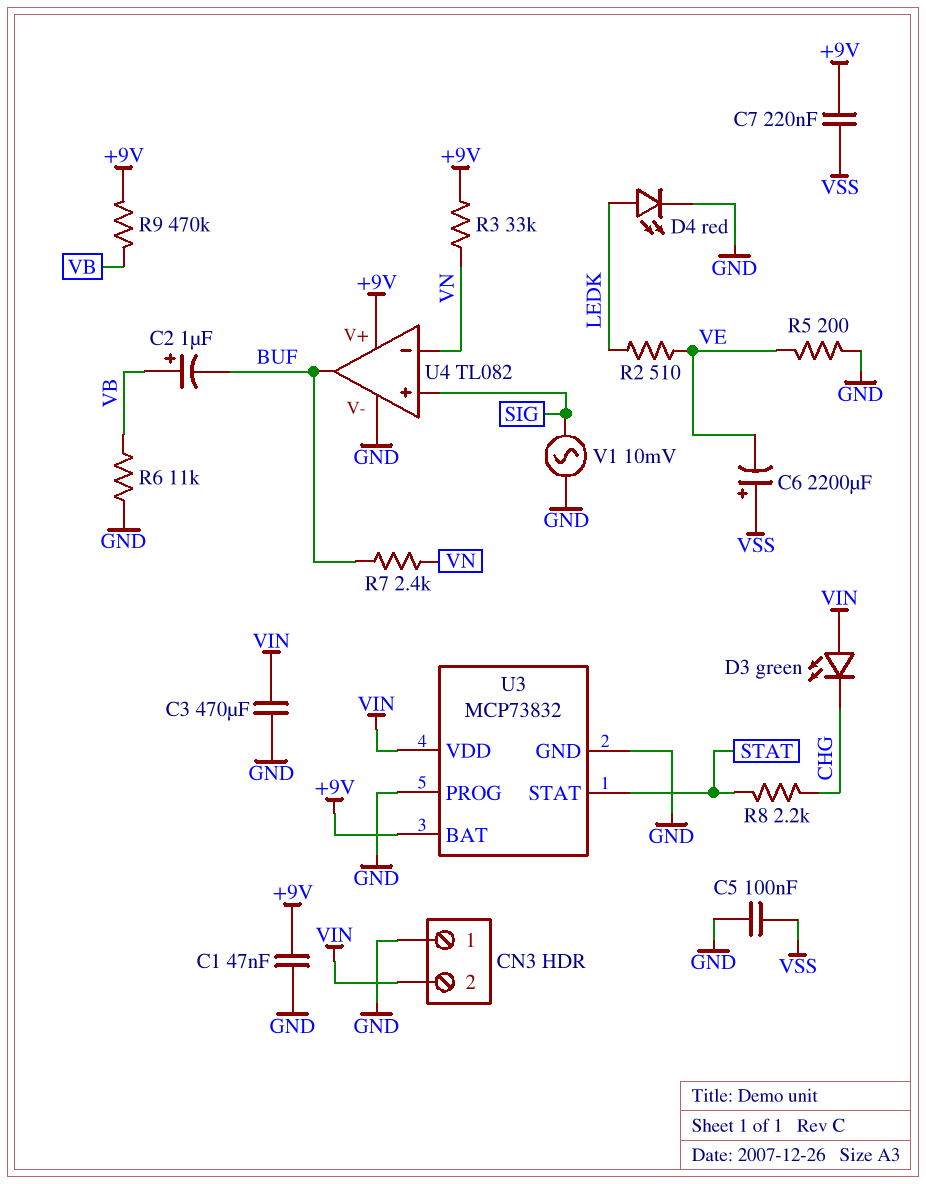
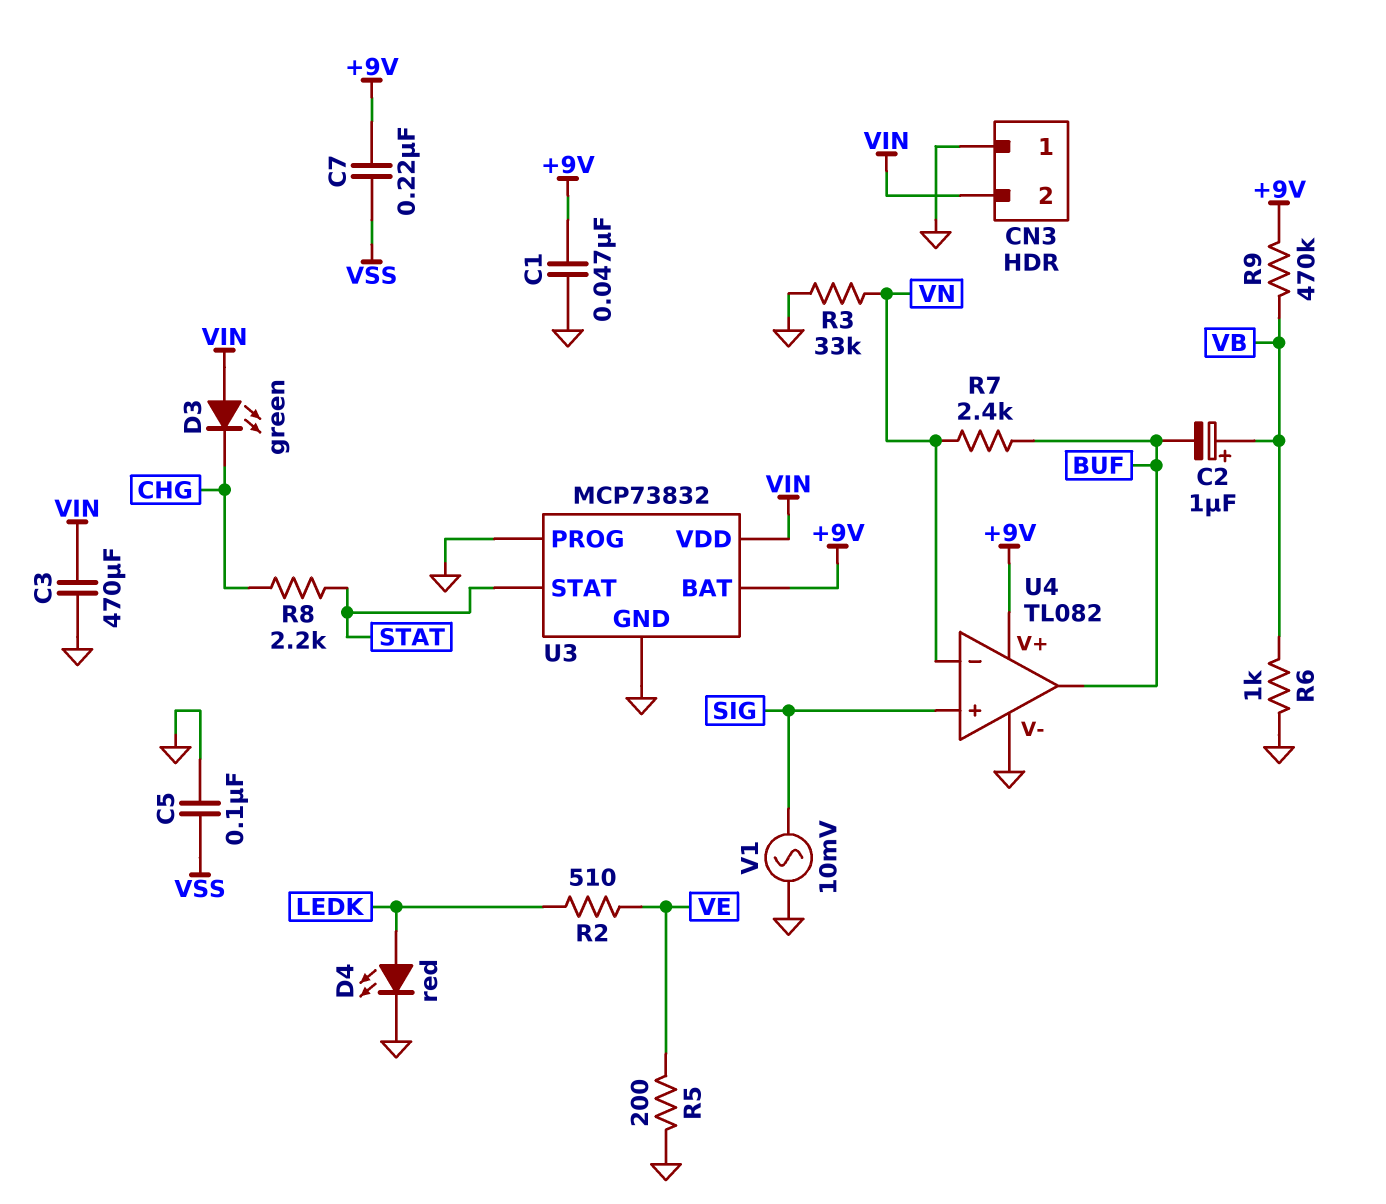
C6: 2200uF (plus VSS, minus VE) -> none
R3: 33k (+9V, VN) -> 33k (GND, VN)
R6: 11k (GND, VB) -> 1k (GND, VB)

